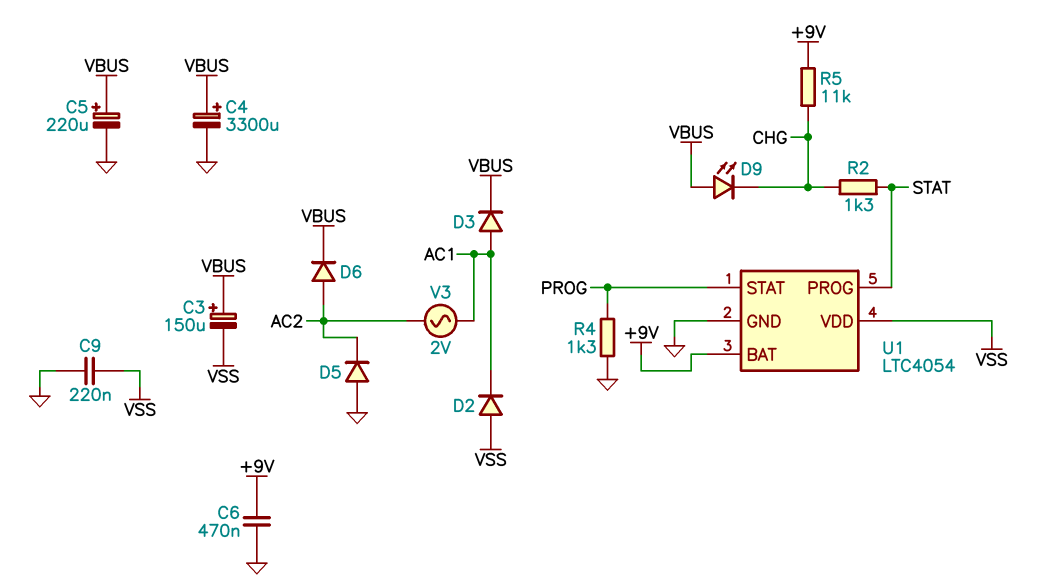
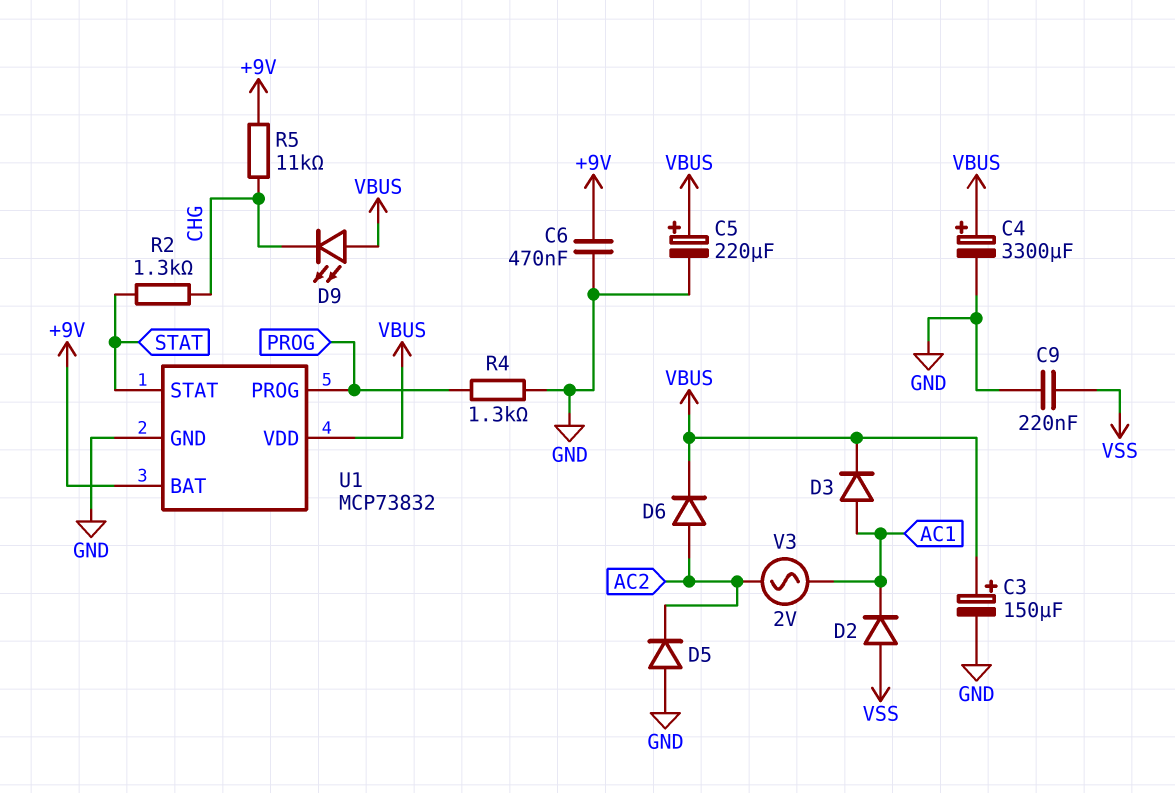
C3: 150uF (plus VBUS, minus VSS) -> 150uF (plus VBUS, minus GND)
U1: LTC4054 -> MCP73832
U1 pin PROG: STAT -> PROG
U1 pin STAT: PROG -> STAT
U1 pin VDD: VSS -> VBUS

